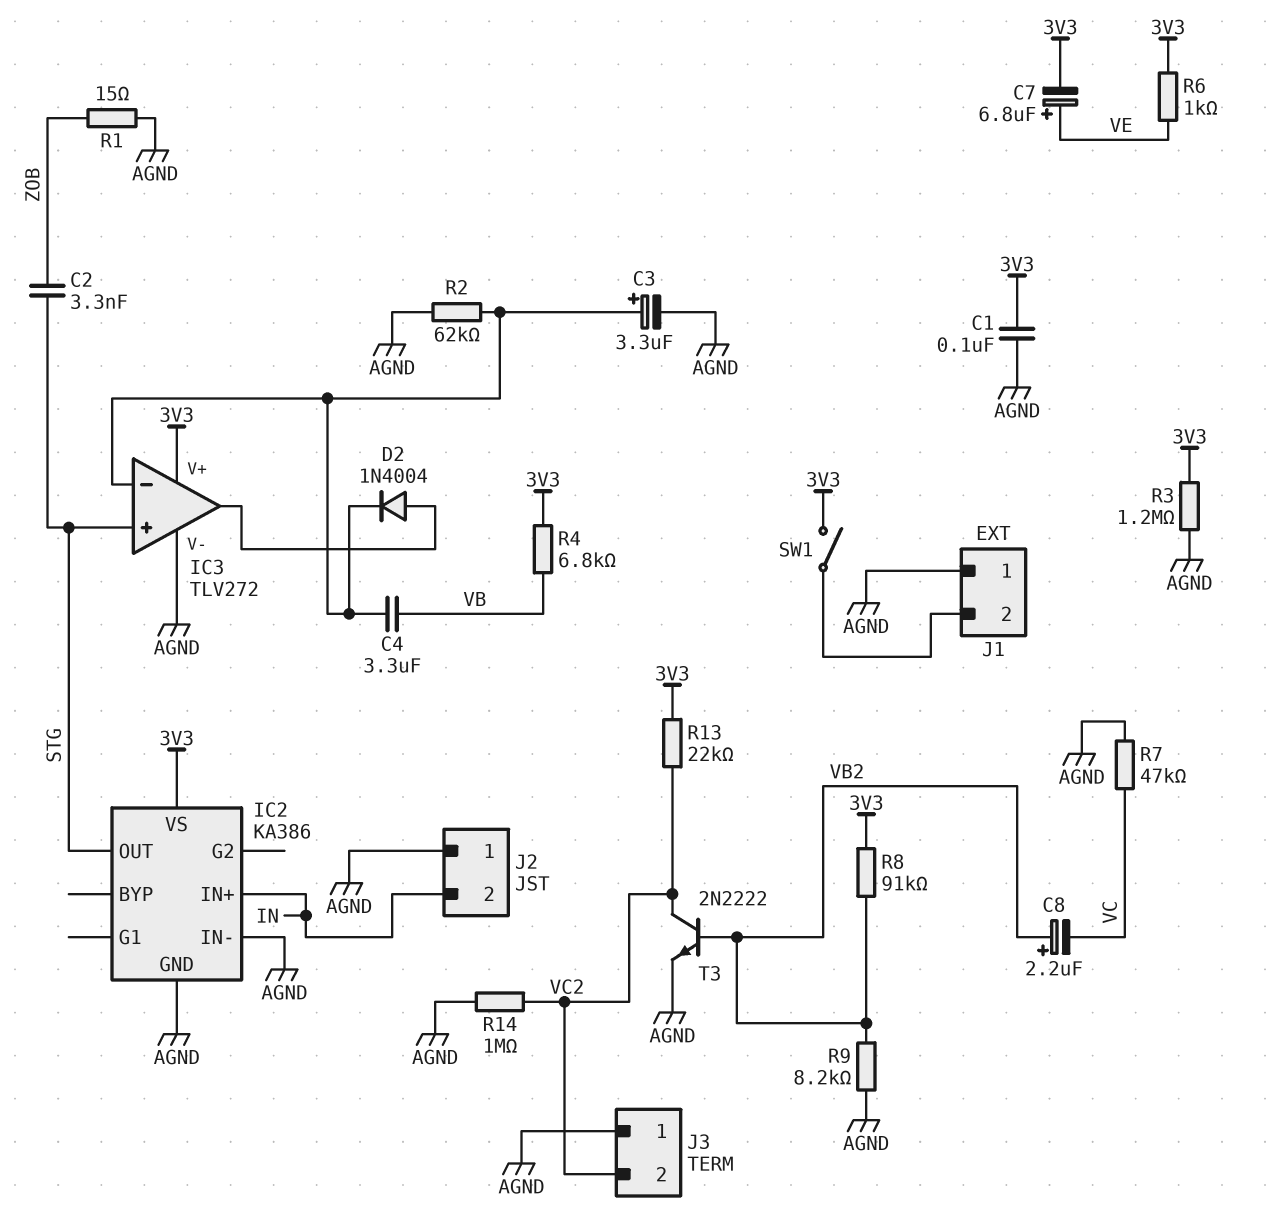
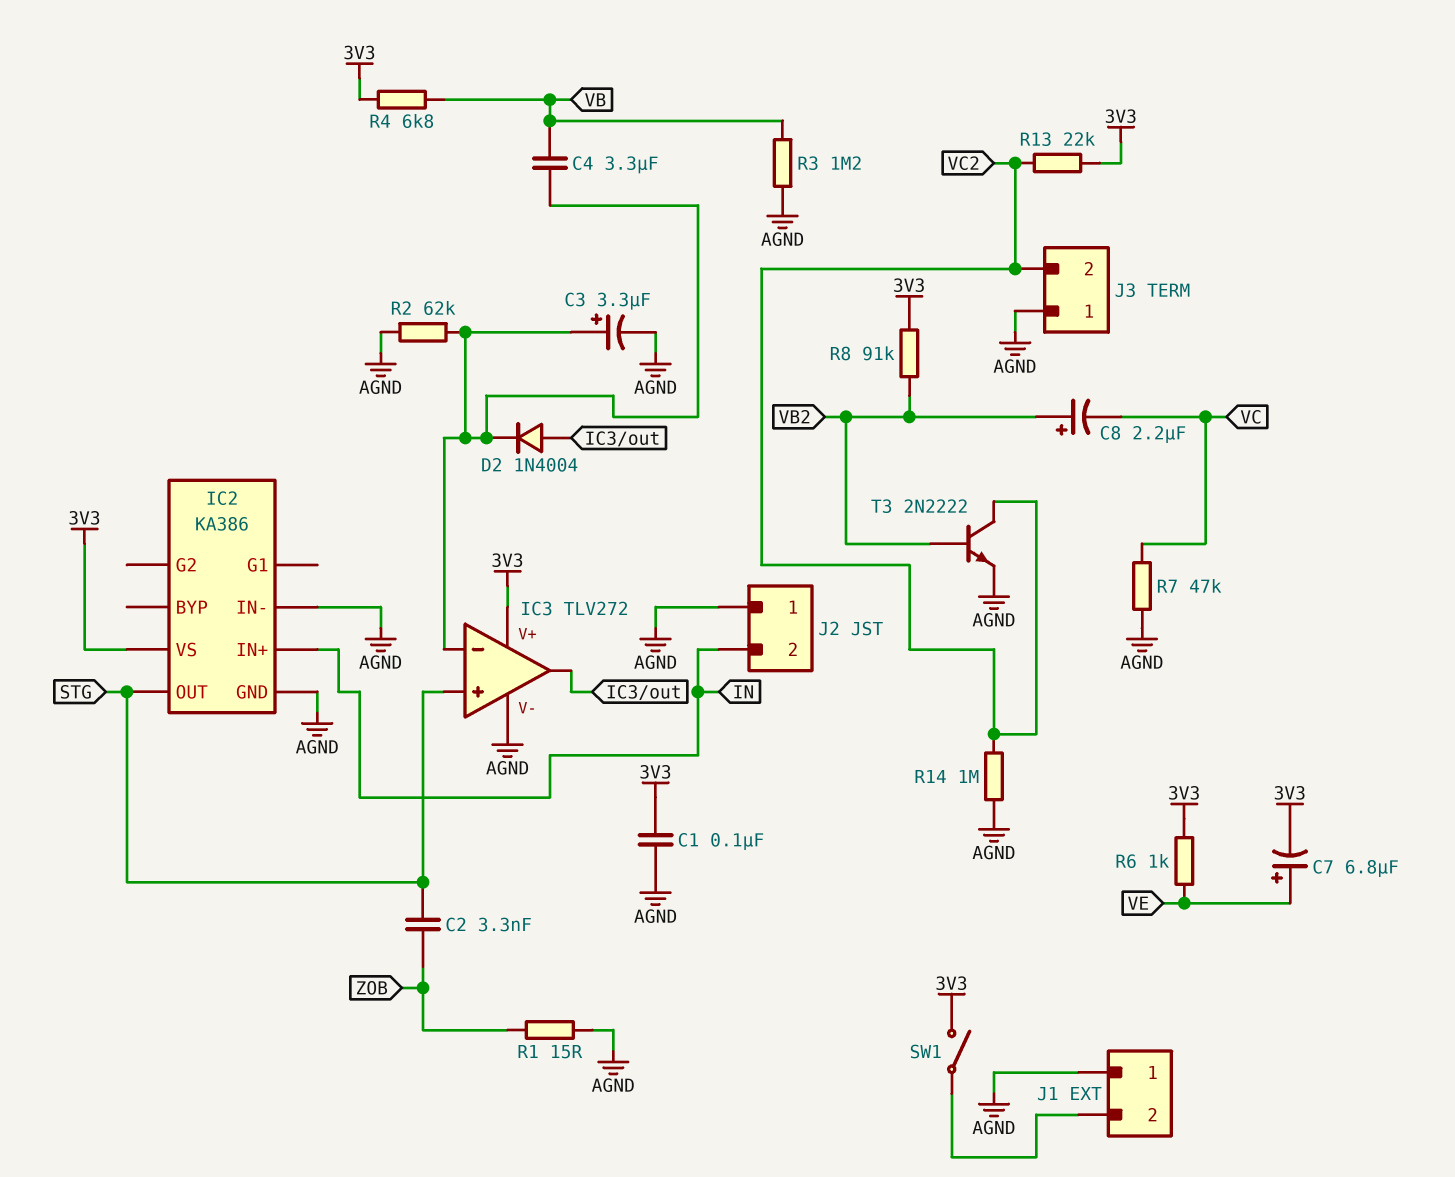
R3: 1.2M (3V3, AGND) -> 1.2M (AGND, VB)
R9: 8.2k (AGND, VB2) -> none

